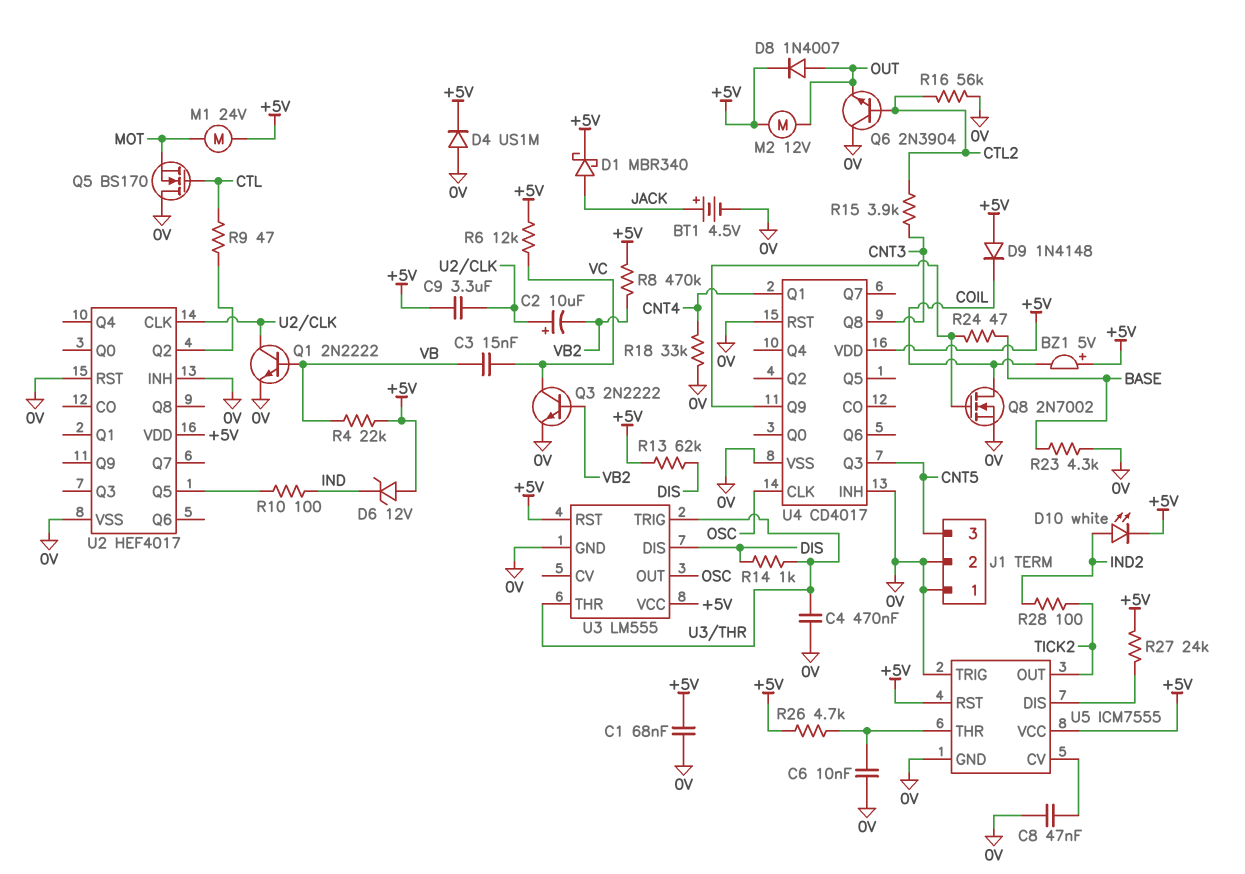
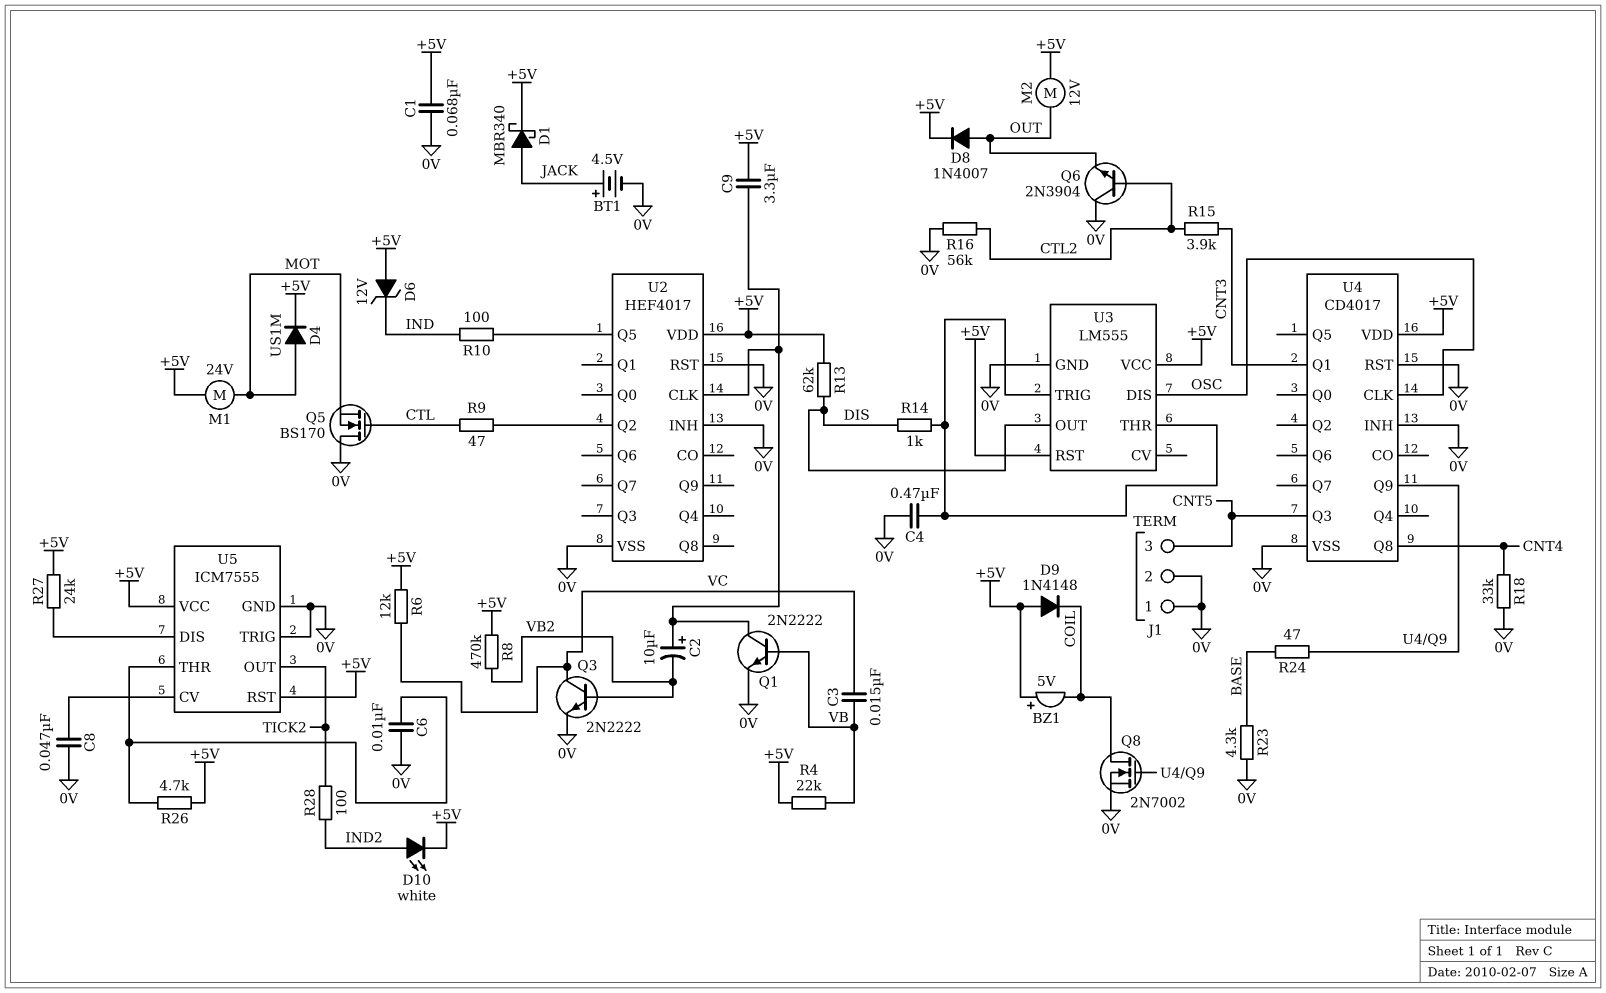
D4: diode US1M (A 0V, K +5V) -> diode US1M (A MOT, K +5V)
U3 pin DIS: DIS -> OSC
U3 pin OUT: OSC -> DIS
U4 pin Q1: CNT4 -> CNT3
U4 pin Q8: CNT3 -> CNT4

